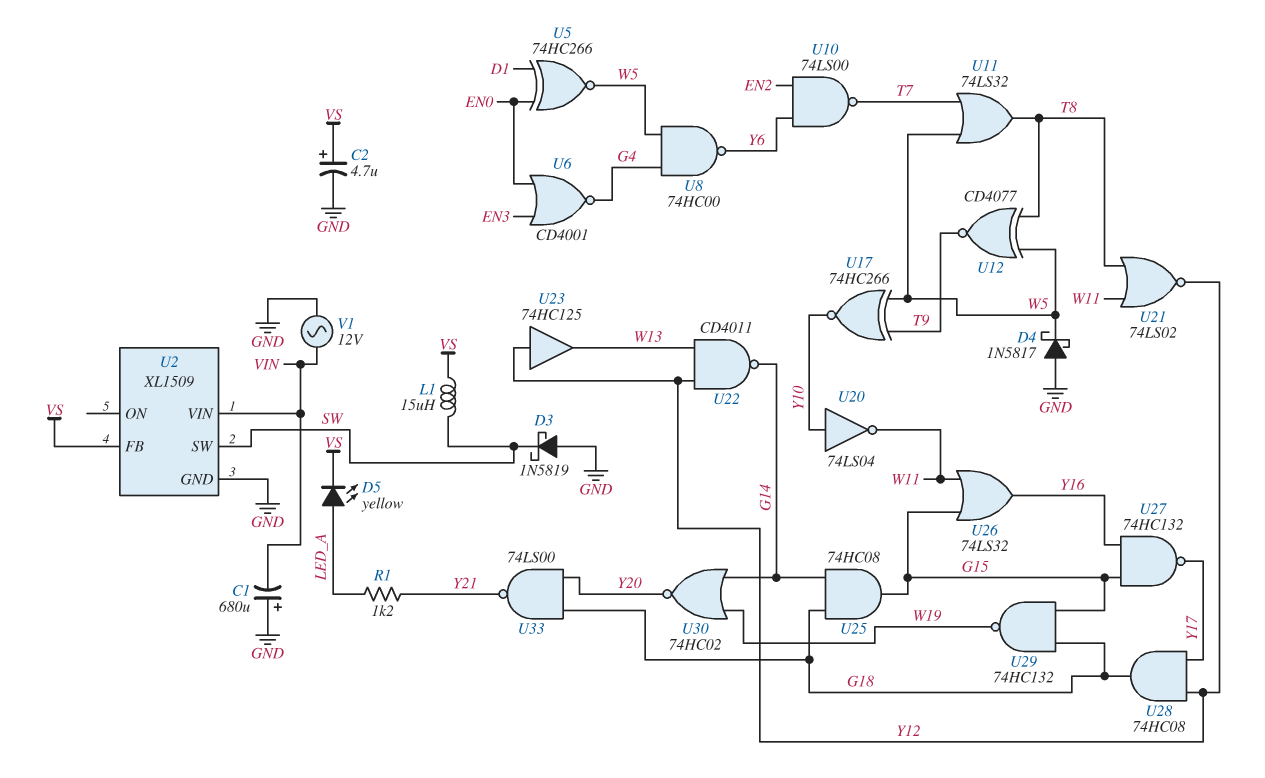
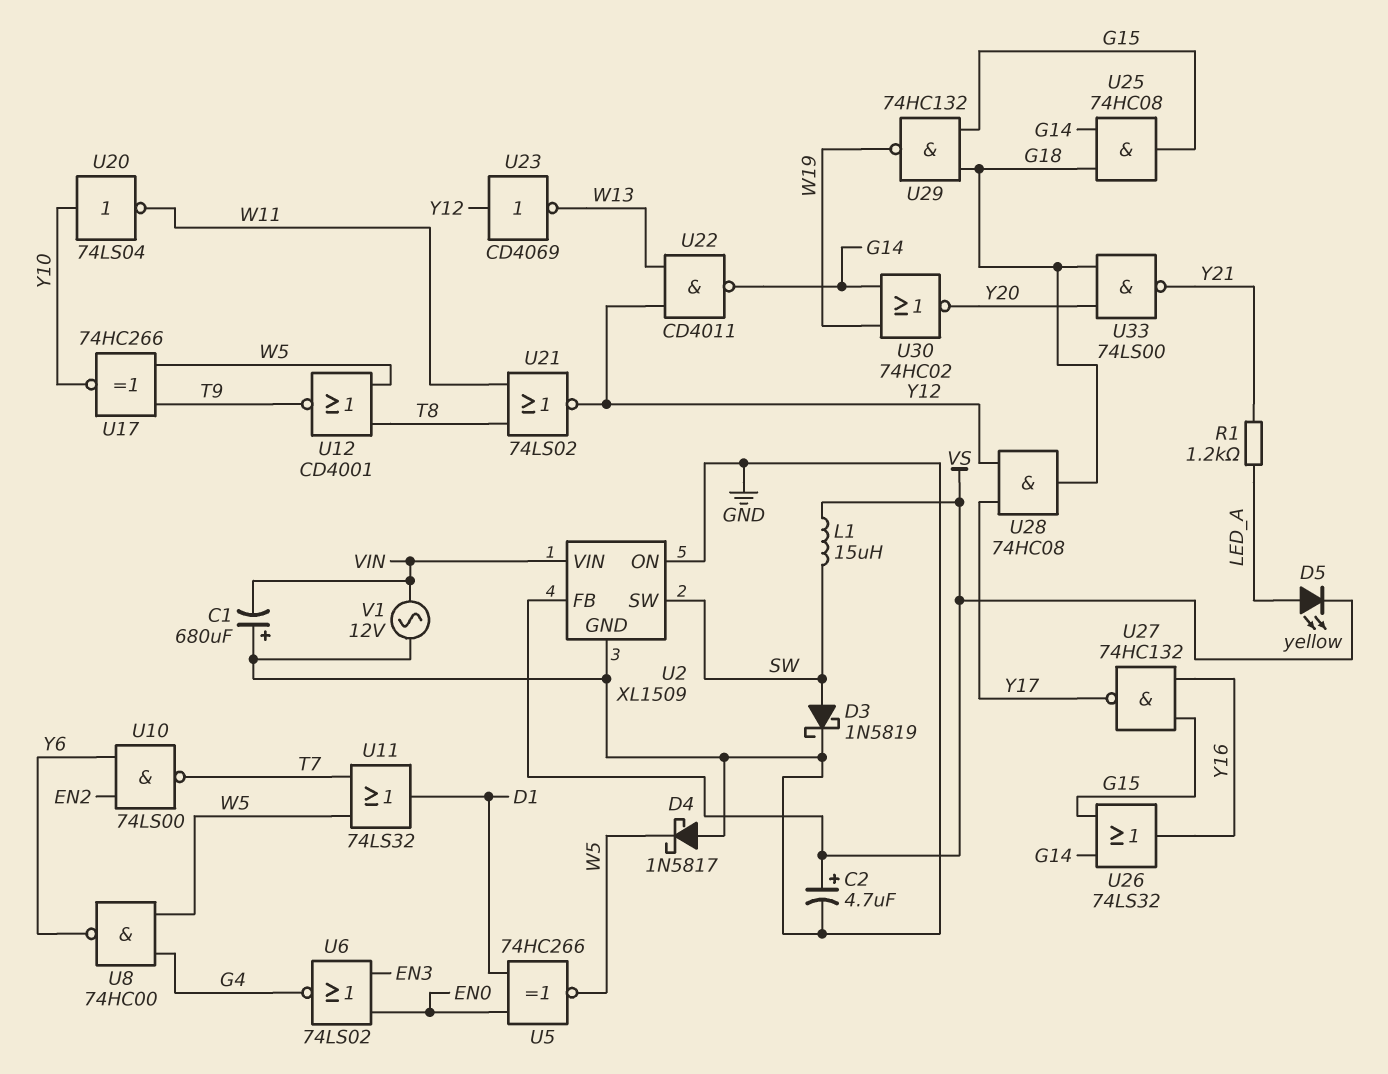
D3: schottky 1N5819 (A GND, K SW) -> schottky 1N5819 (A SW, K GND)
U2 pin ON: none -> GND
U6: NOR CD4001 (in EN0, in EN3, out G4) -> NOR 74LS02 (in EN0, in EN3, out G4)
U11: OR 74LS32 (in T7, in W5, out T8) -> OR 74LS32 (in T7, in W5, out D1)
U12: XNOR CD4077 (in T8, in W5, out T9) -> NOR CD4001 (in T8, in W5, out T9)
U23: buffer 74HC125 (in Y12, out W13) -> NOT CD4069 (in Y12, out W13)
U26: OR 74LS32 (in G15, in W11, out Y16) -> OR 74LS32 (in G14, in G15, out Y16)

